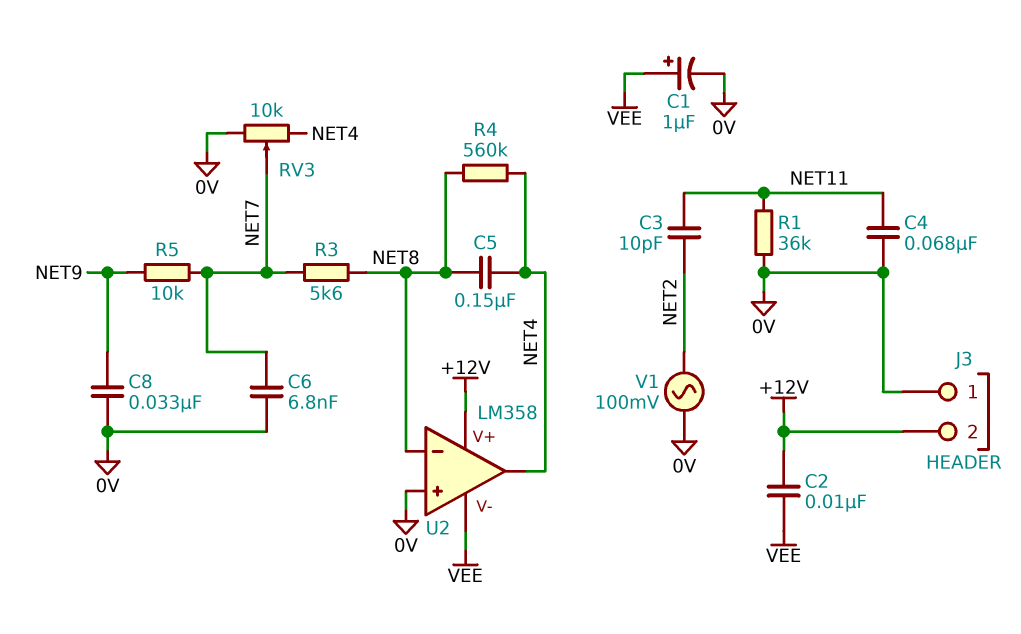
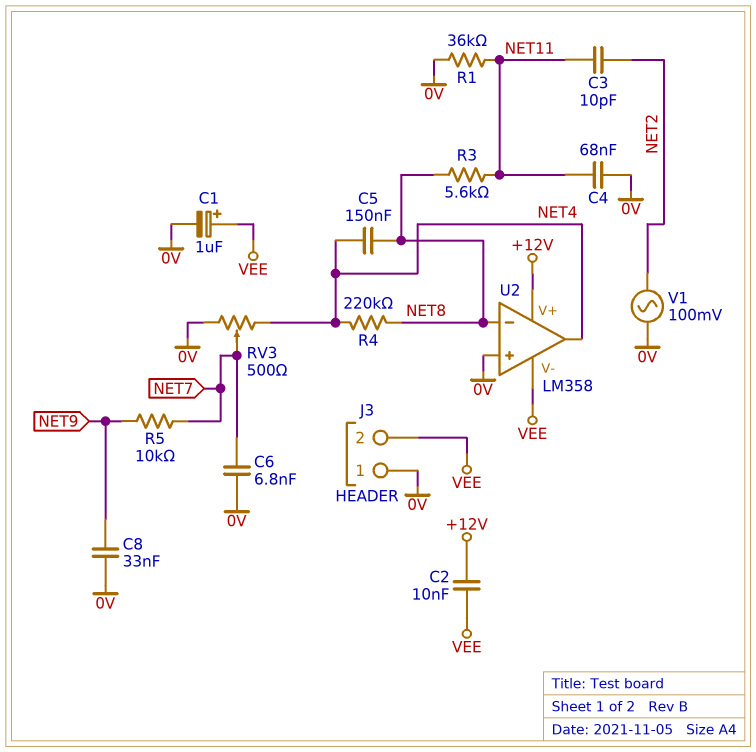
J3 pin 2: +12V -> VEE
R3: 5.6k (NET7, NET8) -> 5.6k (NET8, NET11)
R4: 560k (NET4, NET8) -> 220k (NET4, NET8)
RV3: 10k (0V, NET4, wiper NET7) -> 500 (0V, NET4, wiper NET7)

